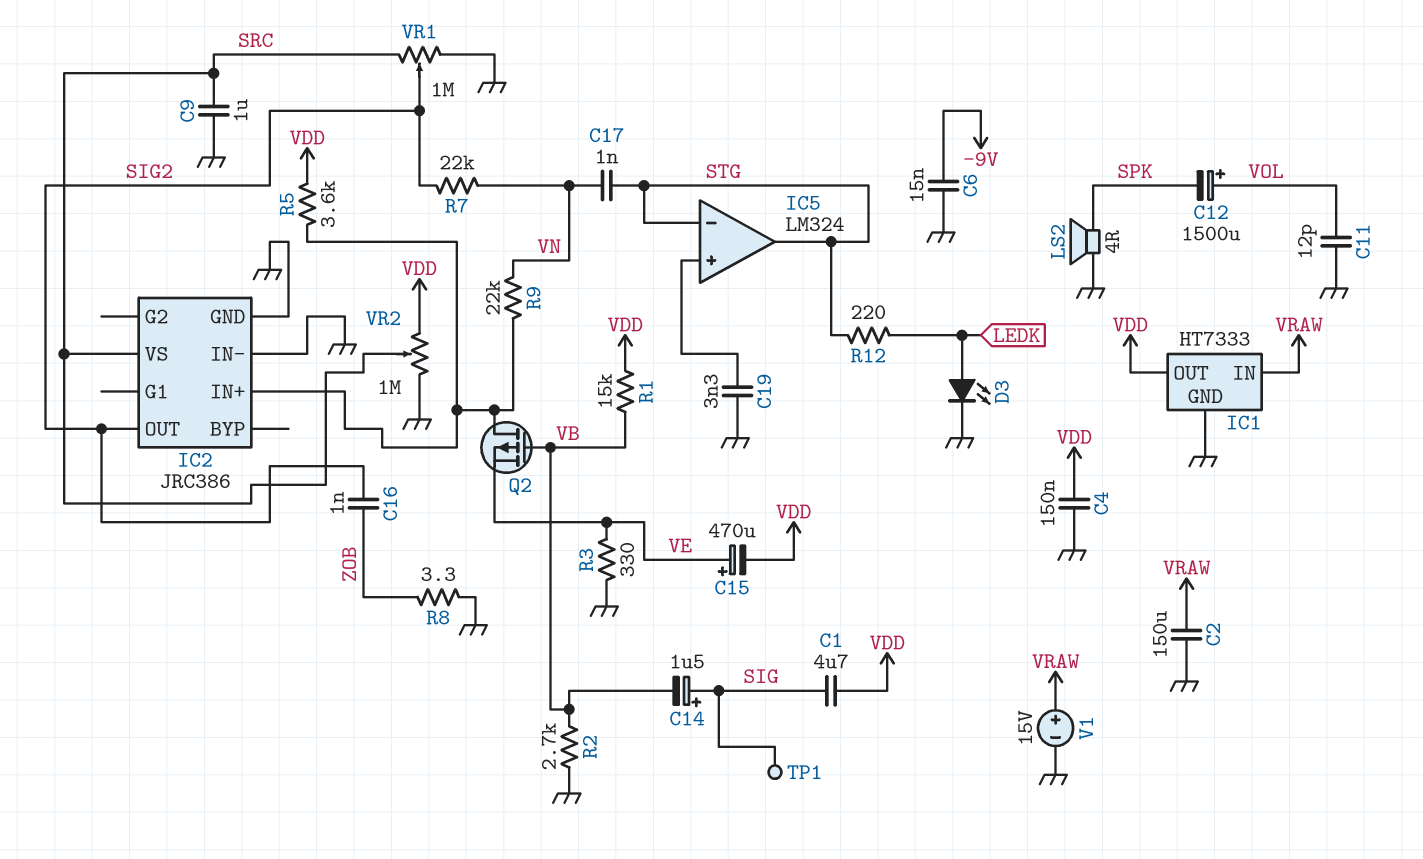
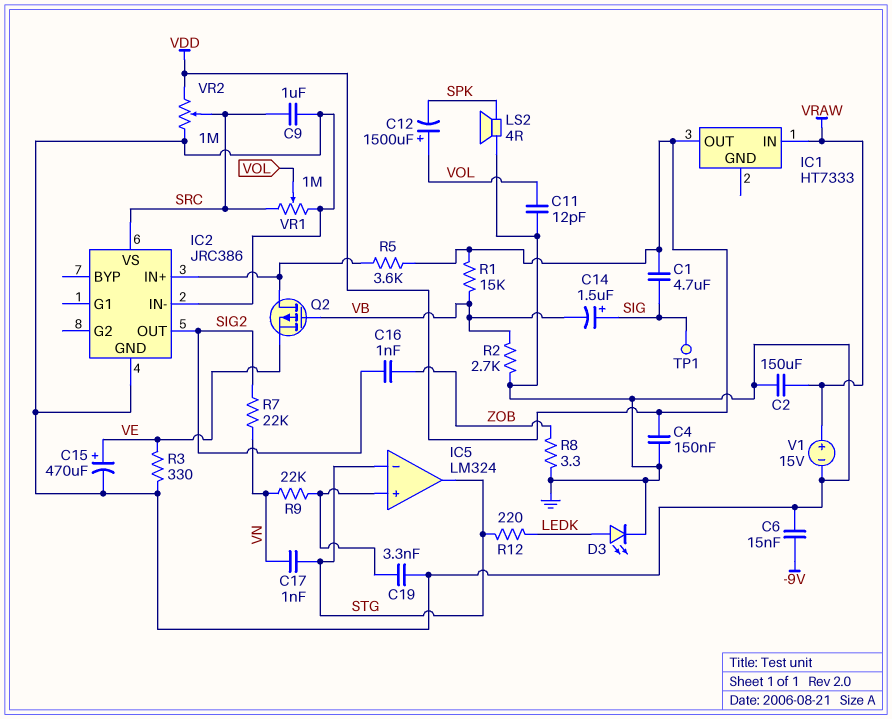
C15: 470uF (plus VE, minus VDD) -> 470uF (plus VE, minus GND)
IC1 pin GND: GND -> none
R9: 22k (IC2/IN+, VN) -> 22k (IC5/in+, VN)
VR1: 1M (GND, SRC, wiper SIG2) -> 1M (GND, SRC, wiper VOL)

